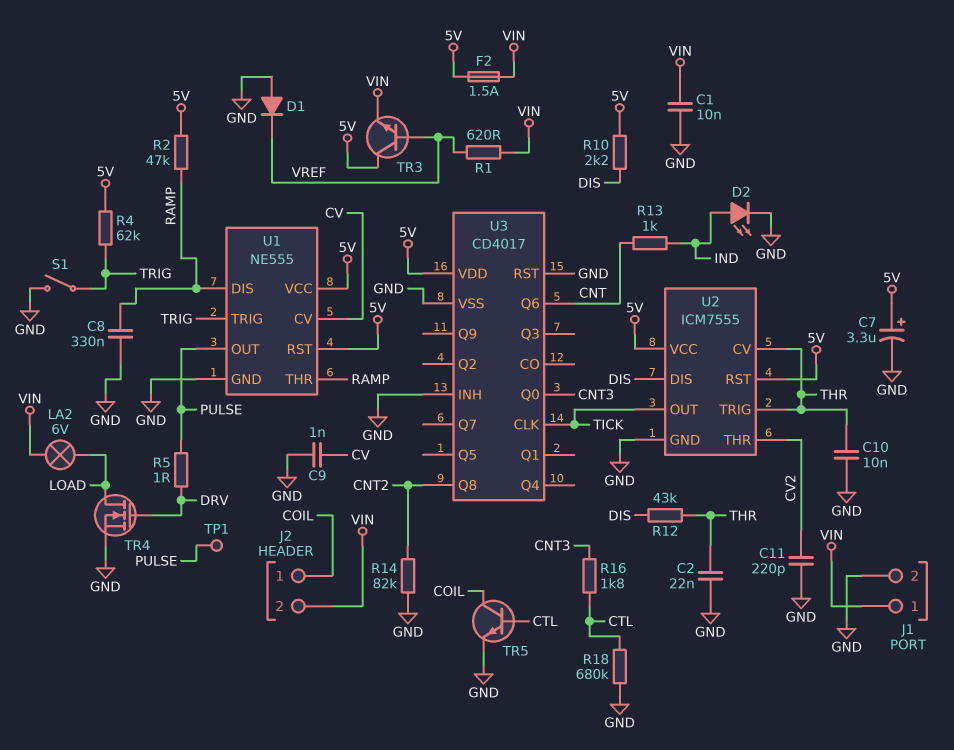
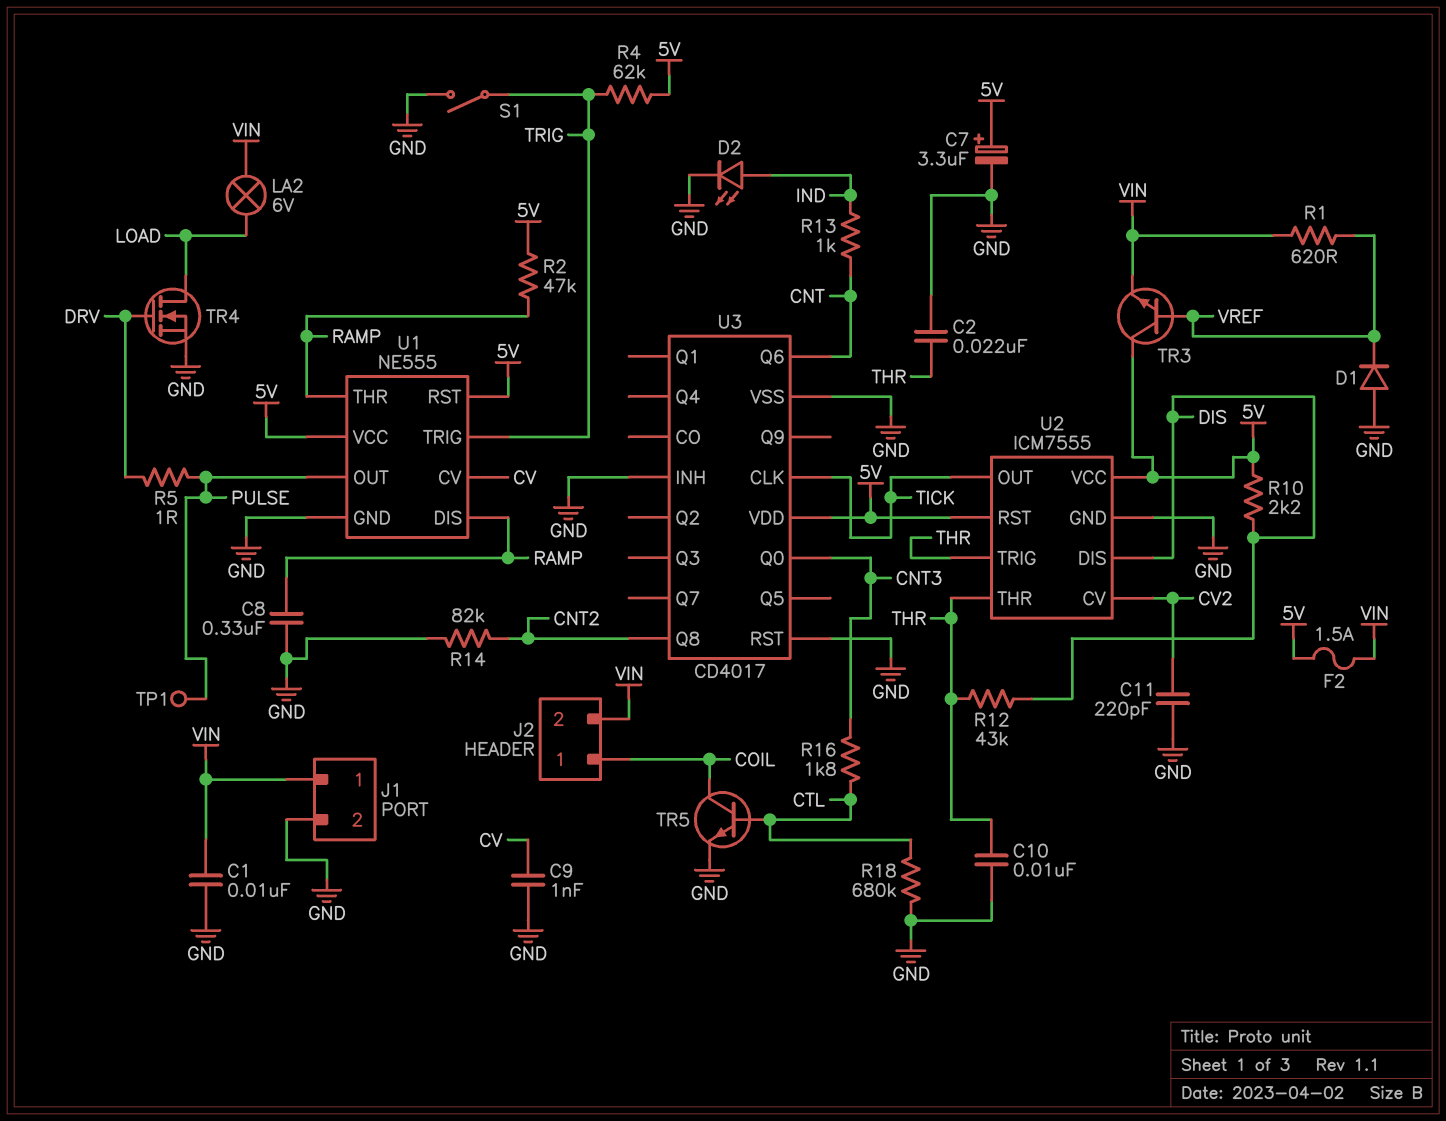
U2 pin CV: THR -> CV2
U2 pin THR: CV2 -> THR

